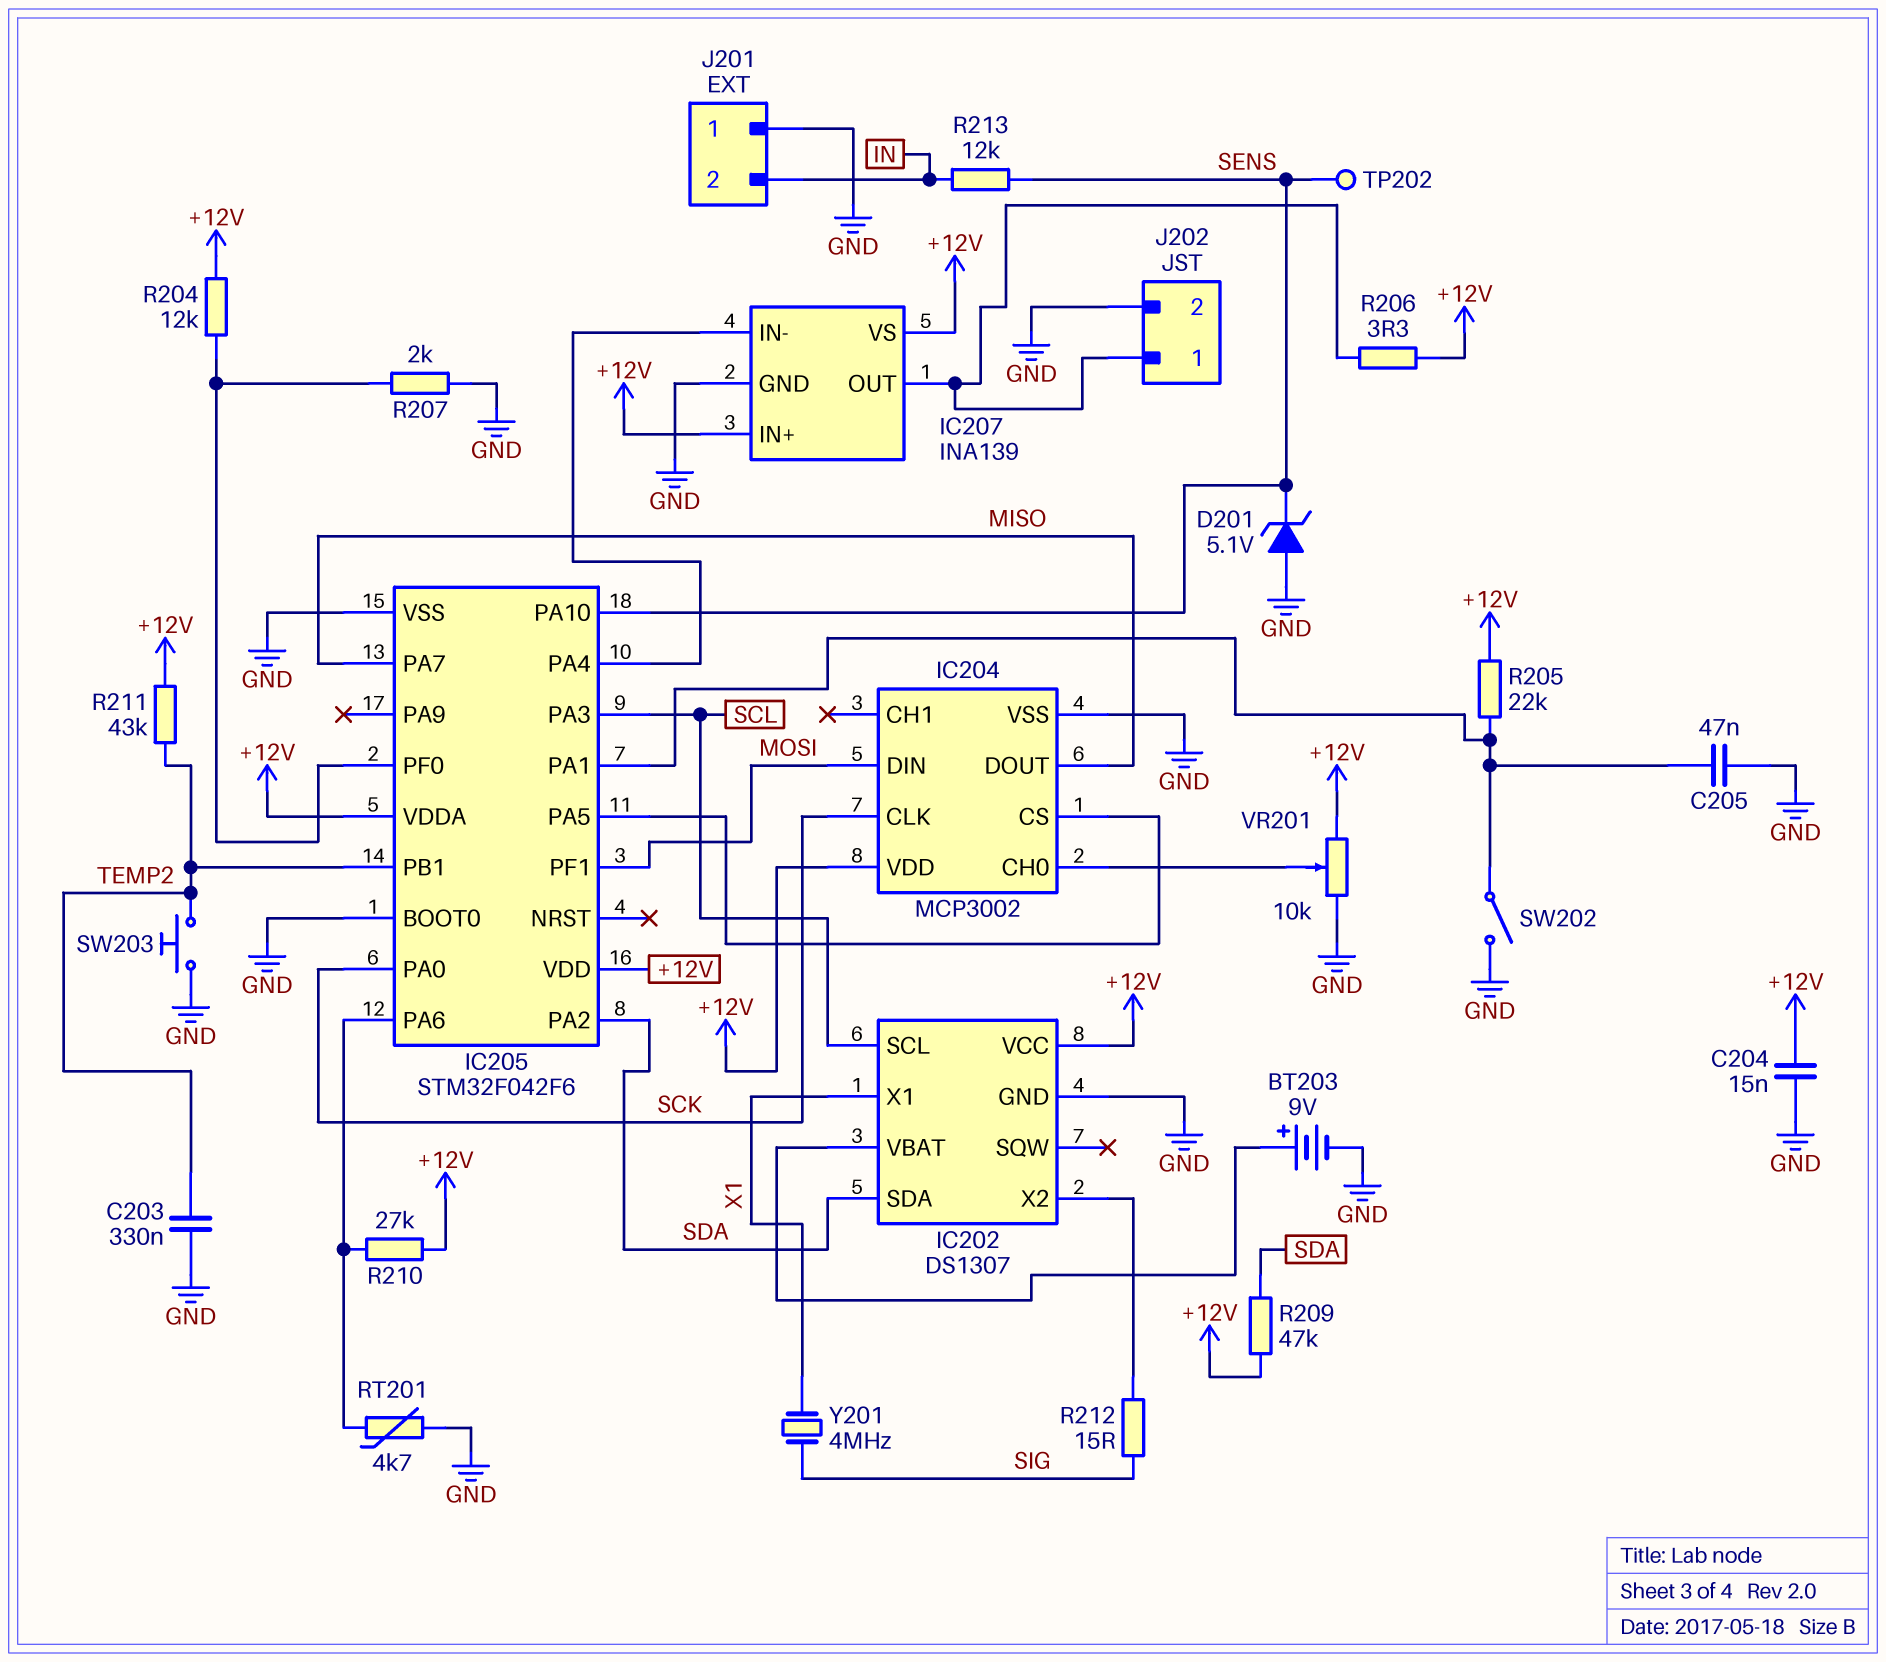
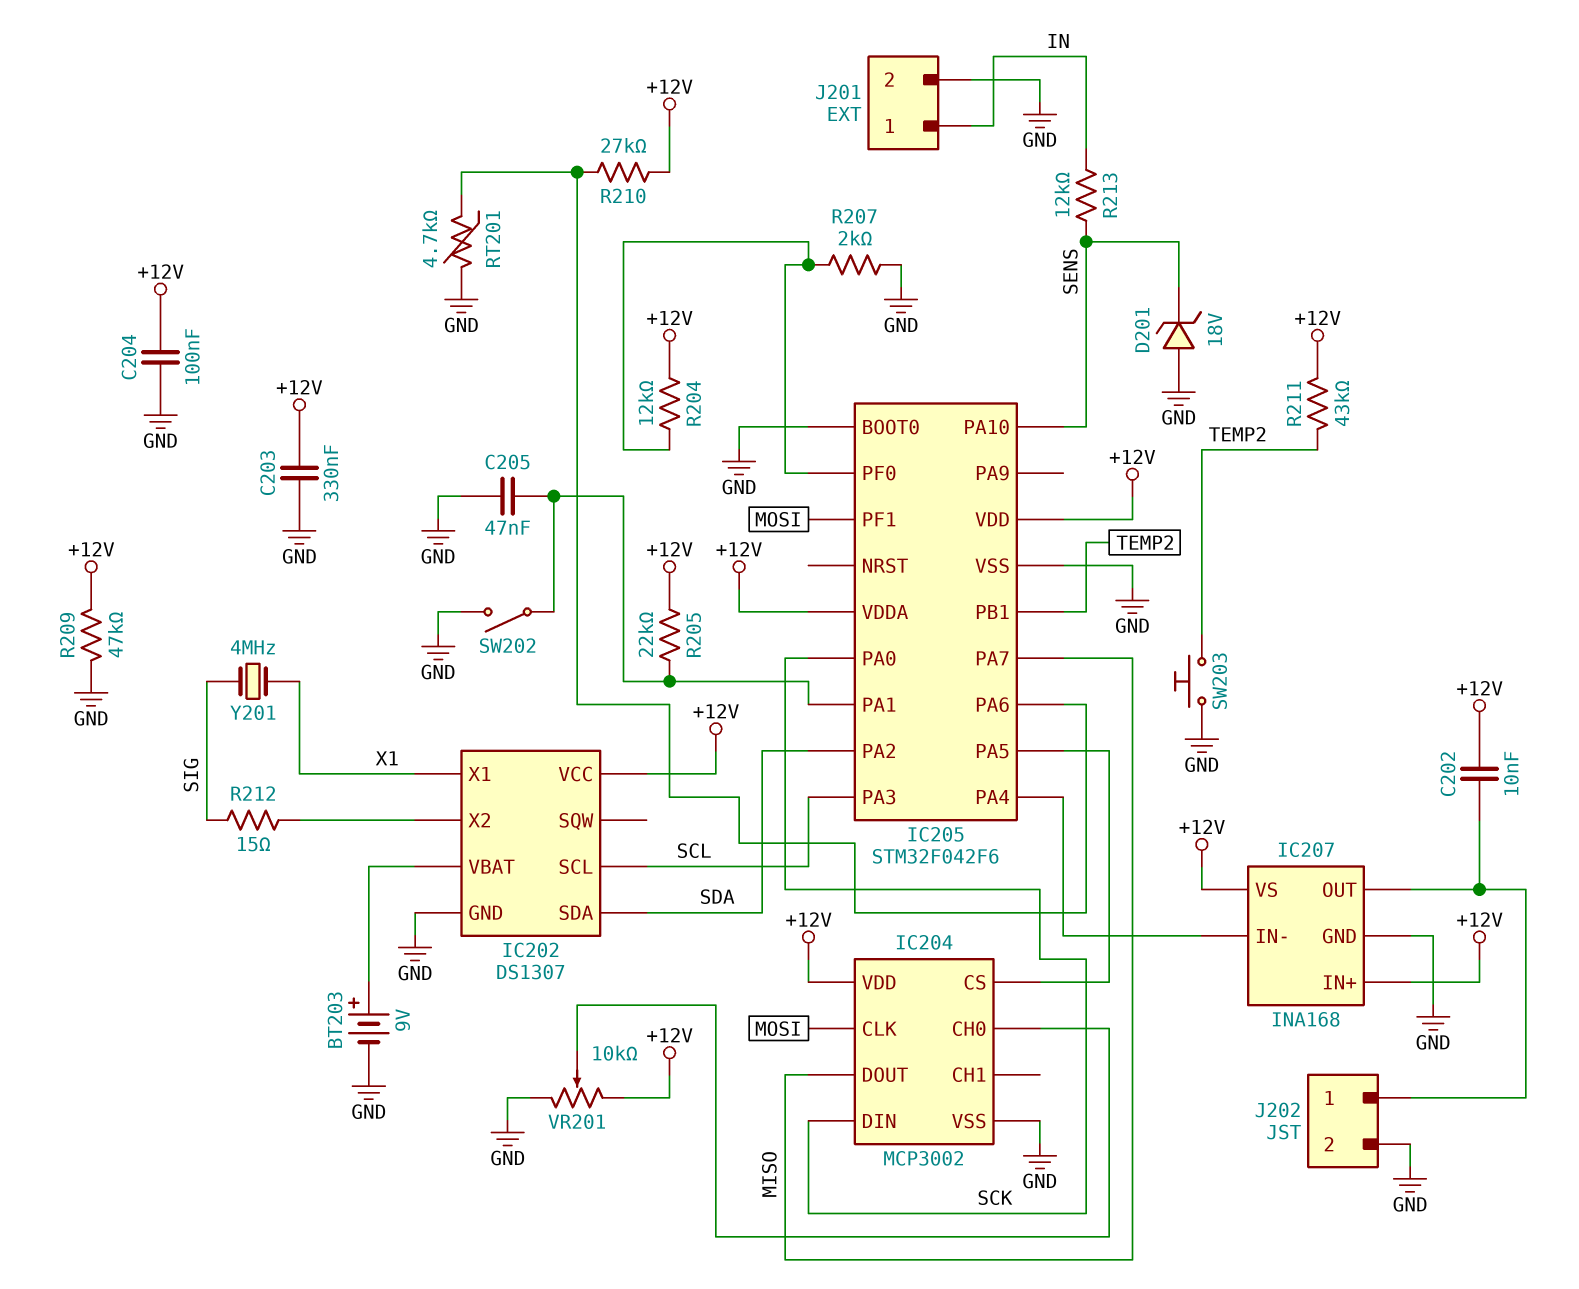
C202: none -> 10nF (+12V, IC207/OUT)
C203: 330nF (GND, TEMP2) -> 330nF (+12V, GND)
C204: 15nF (+12V, GND) -> 100nF (+12V, GND)
D201: zener 5.1V (A GND, K SENS) -> zener 18V (A GND, K SENS)
IC204 pin CLK: SCK -> MOSI
IC204 pin DIN: MOSI -> SCK
IC207: INA139 -> INA168
J201 pin 1: GND -> IN
J201 pin 2: IN -> GND
R206: 3.3 (+12V, IC207/OUT) -> none
R209: 47k (+12V, SDA) -> 47k (+12V, GND)
TP202: test point (SENS) -> none

